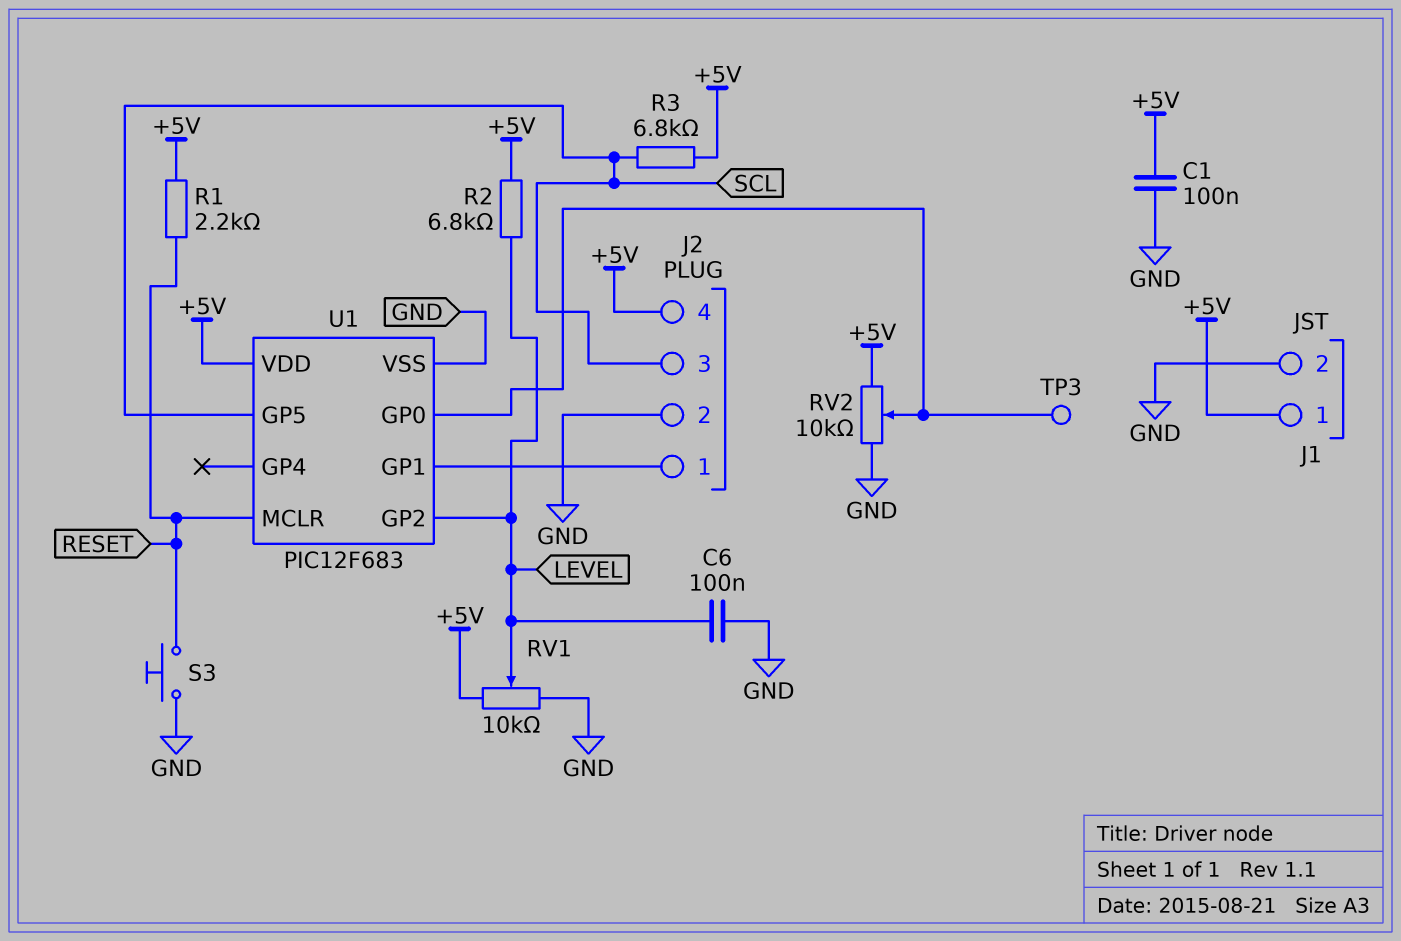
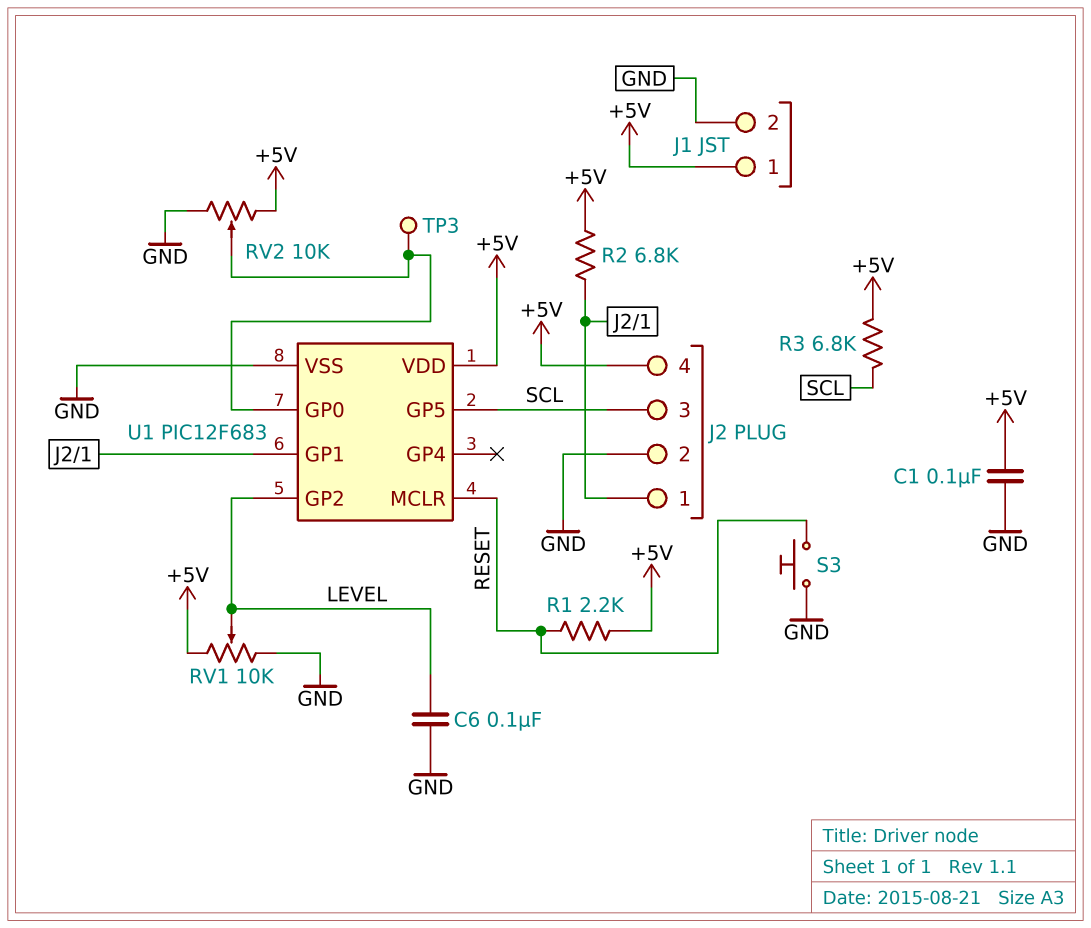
R2: 6.8k (+5V, LEVEL) -> 6.8k (+5V, J2/1)

